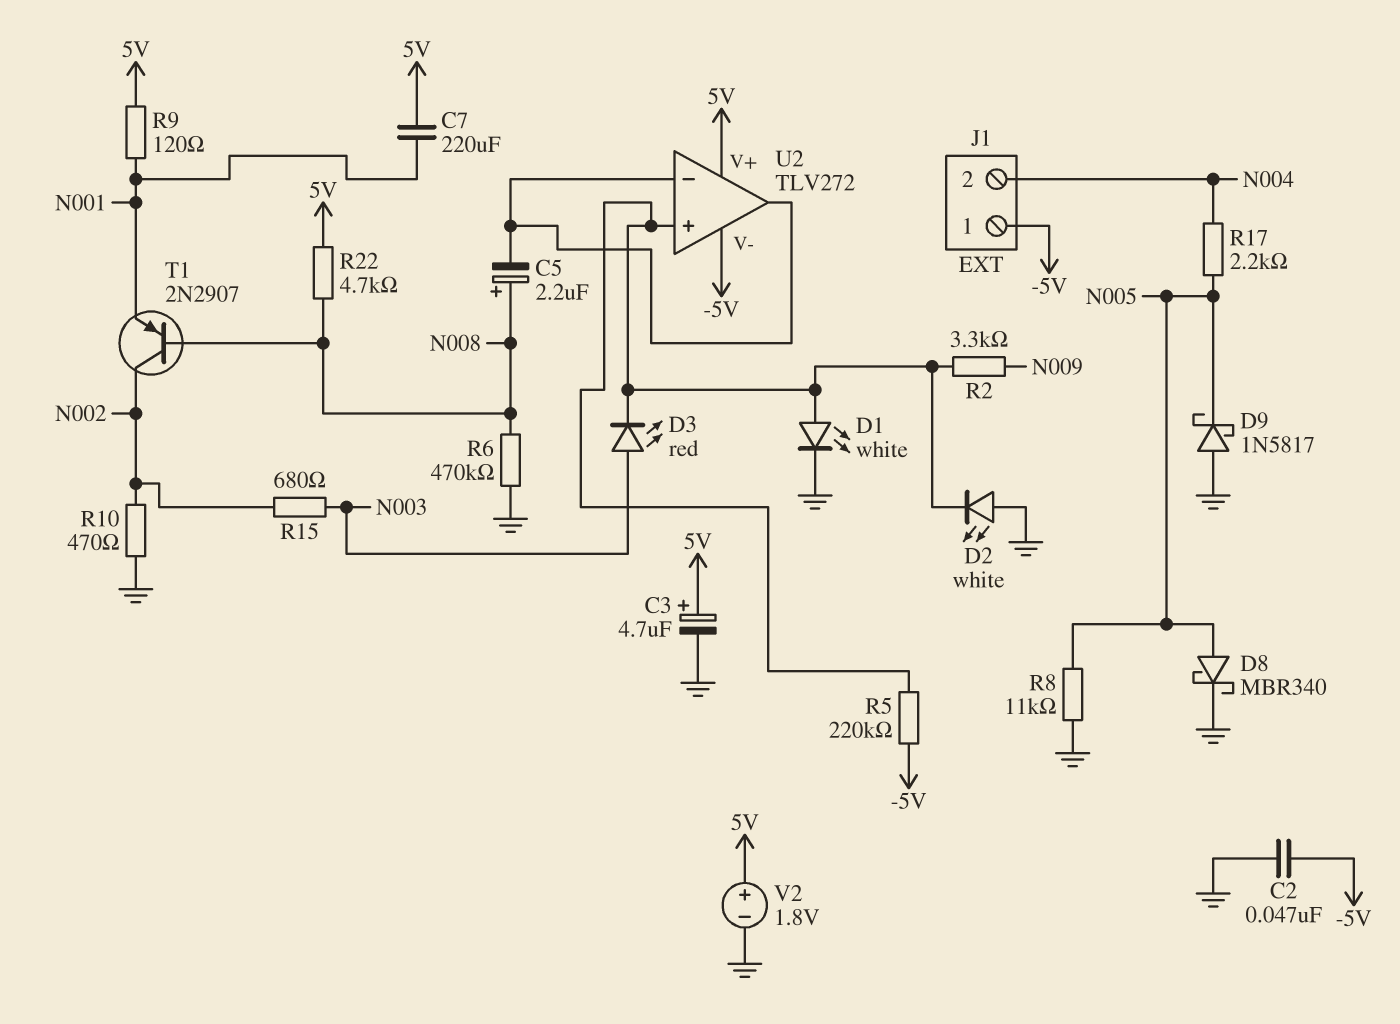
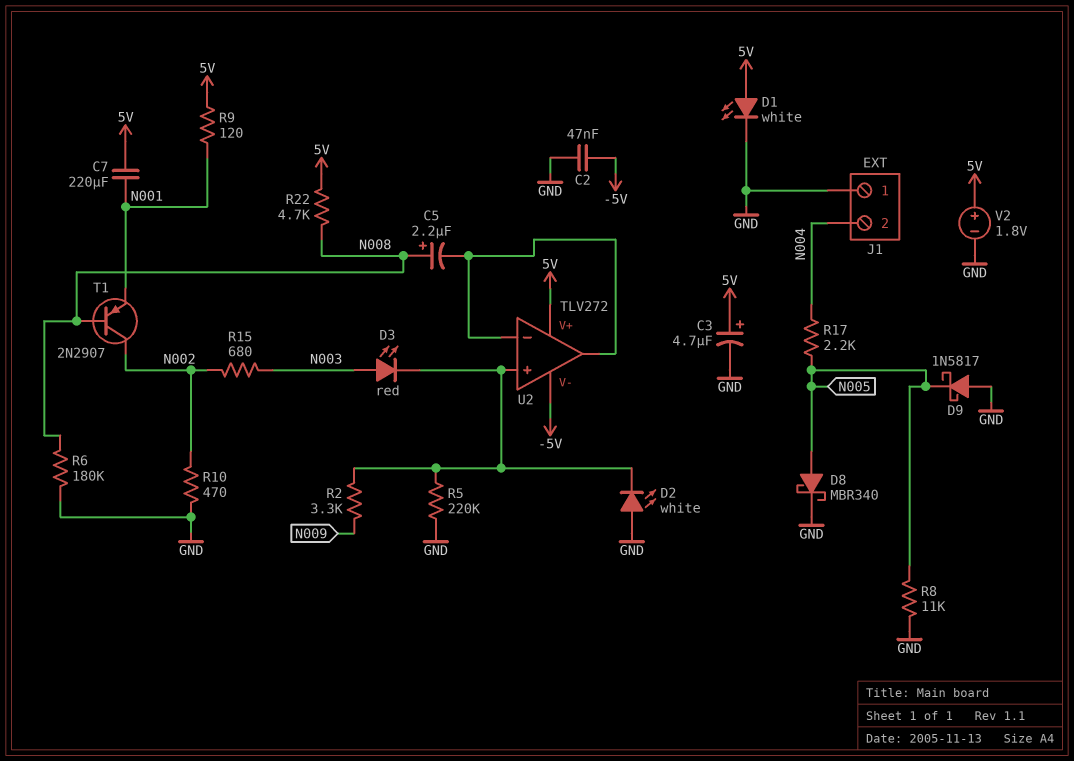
D1: LED white (A U2/in+, K GND) -> LED white (A 5V, K GND)
J1 pin 1: -5V -> GND
R5: 220k (-5V, U2/in+) -> 220k (GND, U2/in+)
R6: 470k (GND, N008) -> 180k (GND, N008)

